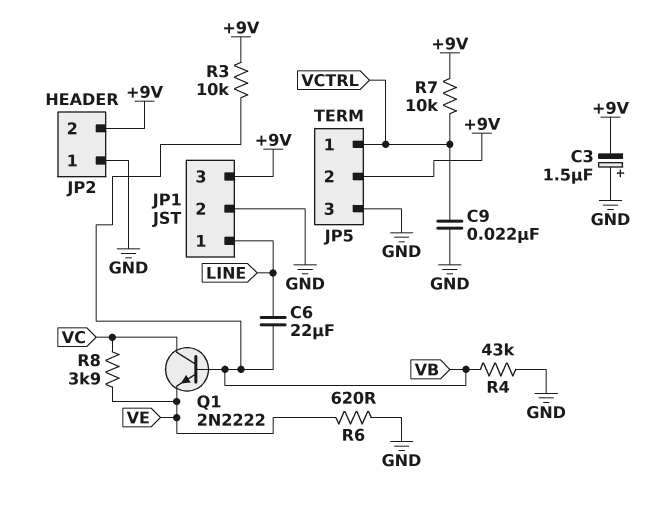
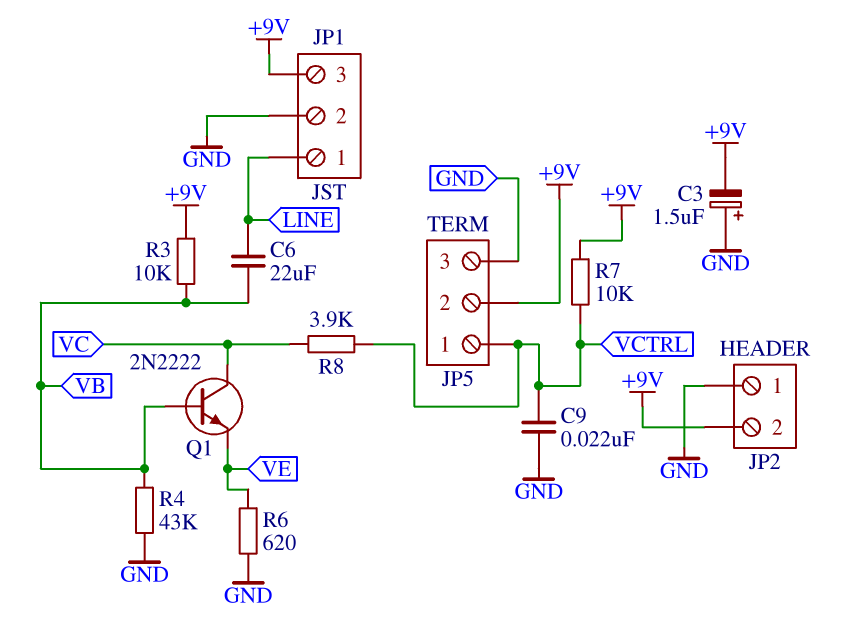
R8: 3.9k (VC, VE) -> 3.9k (VC, VCTRL)

